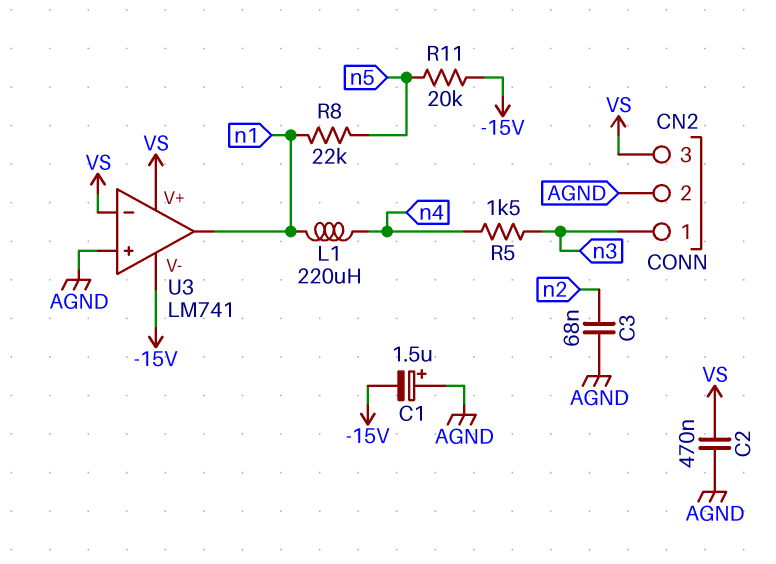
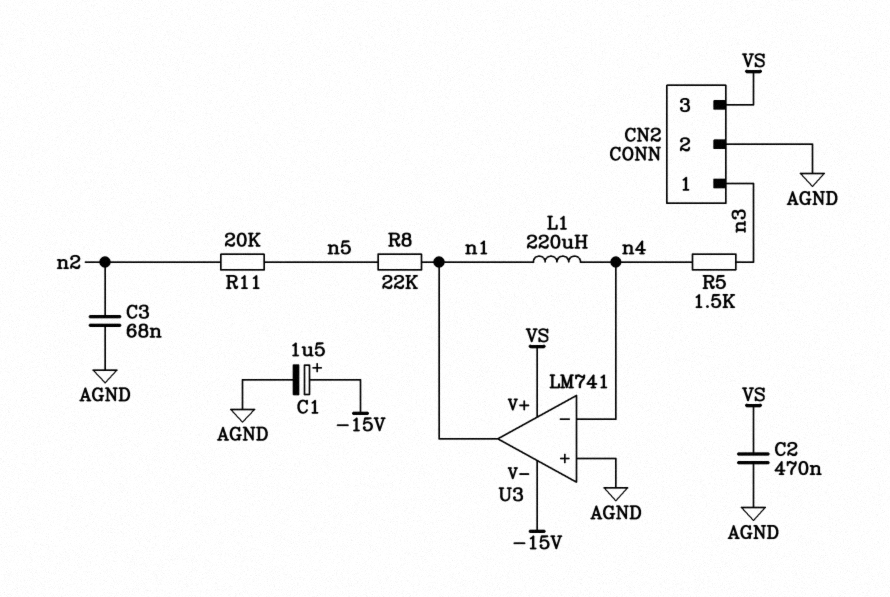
C1: 1.5uF (plus AGND, minus -15V) -> 1.5uF (plus -15V, minus AGND)
R11: 20k (-15V, n5) -> 20k (n2, n5)
U3 pin in-: VS -> n4

